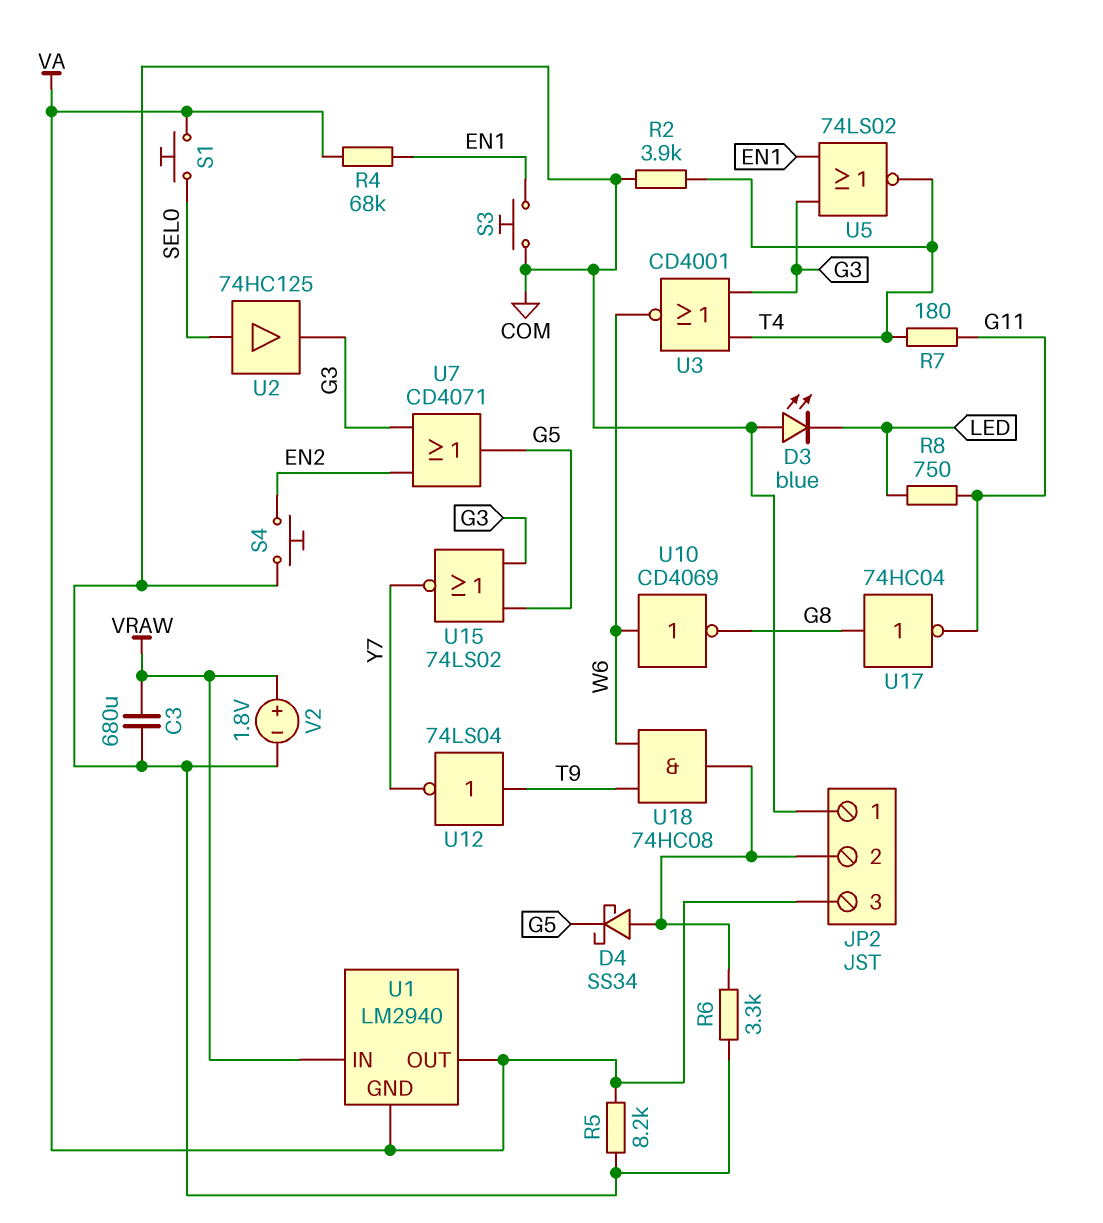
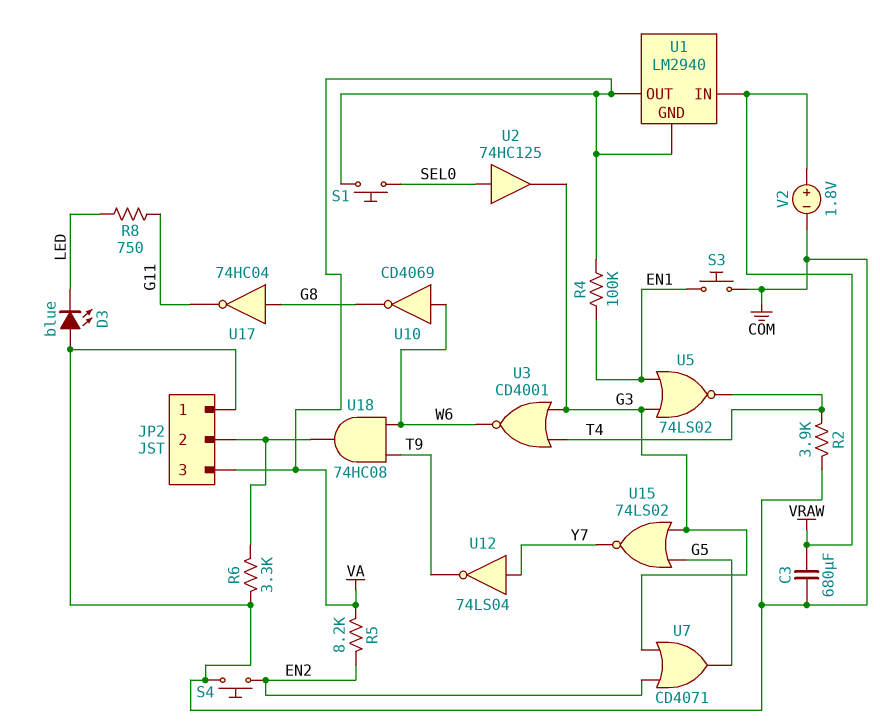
D4: schottky SS34 (A JP2/2, K G5) -> none
R4: 68k (EN1, VA) -> 100k (EN1, VA)
R5: 8.2k (COM, VA) -> 8.2k (EN2, VA)
R7: 180 (G11, T4) -> none
U12: NOT 74LS04 (in T9, out Y7) -> NOT 74LS04 (in Y7, out T9)

